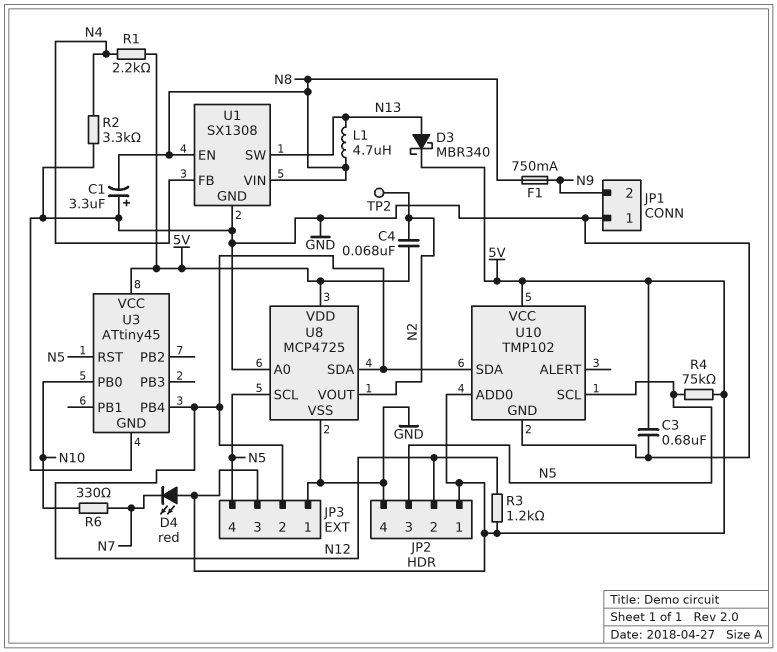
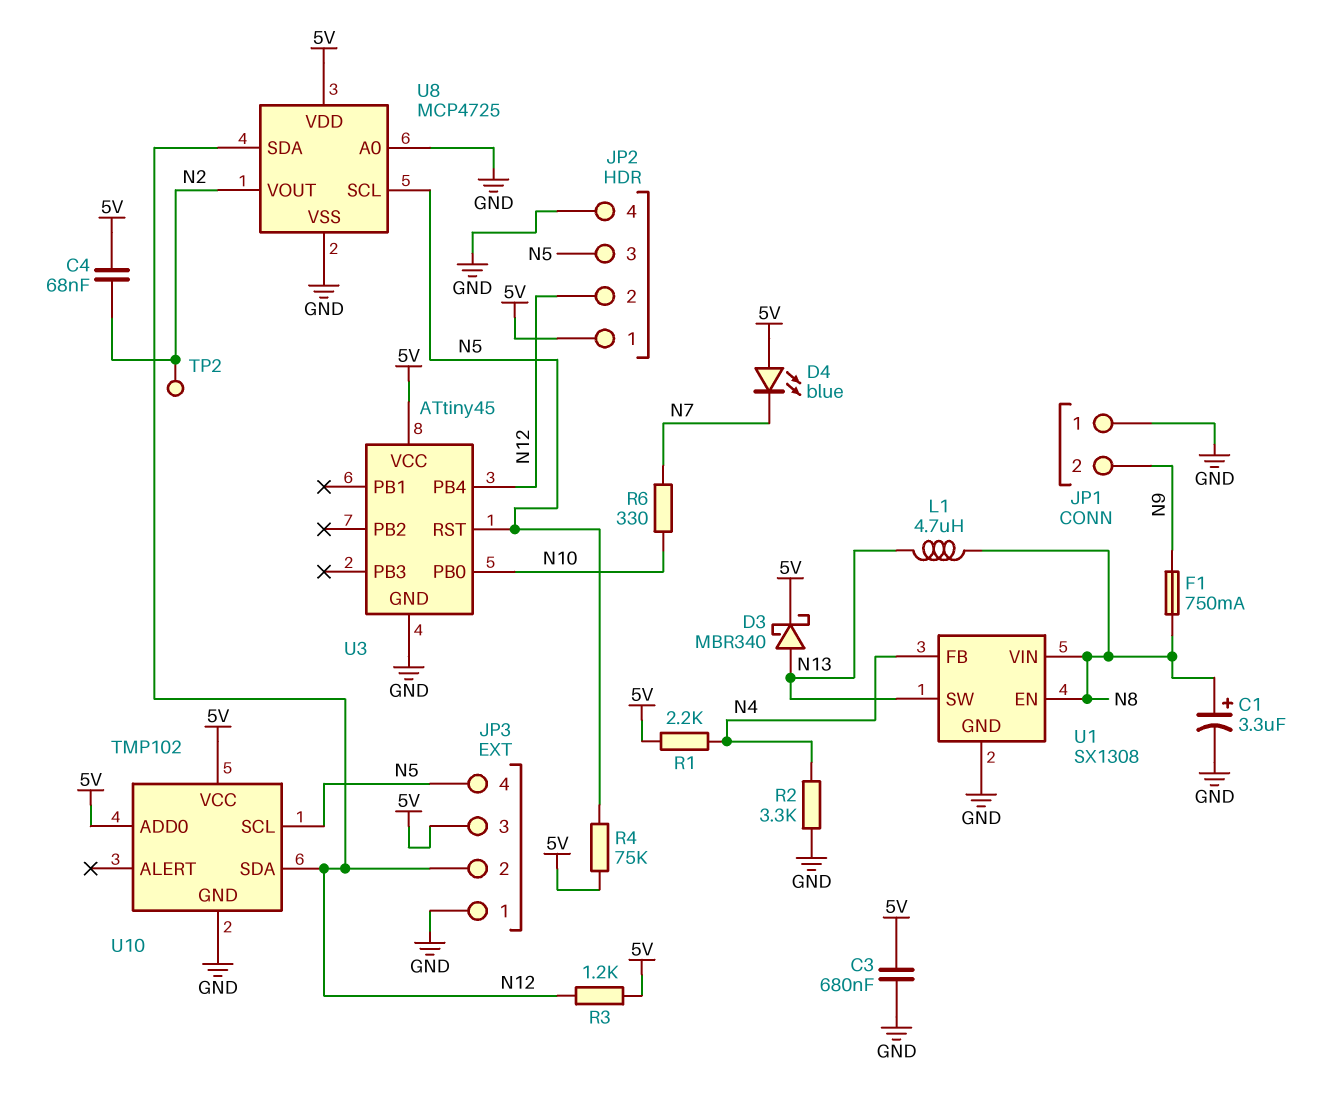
C1: 3.3uF (plus GND, minus N8) -> 3.3uF (plus N8, minus GND)
D4: LED red (A 5V, K N7) -> LED blue (A 5V, K N7)

